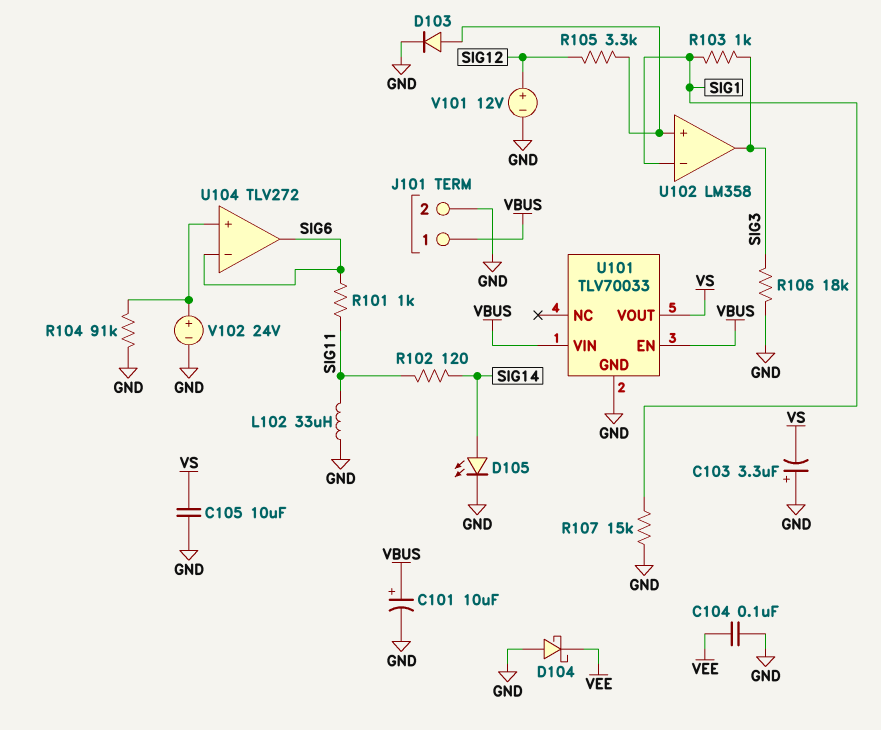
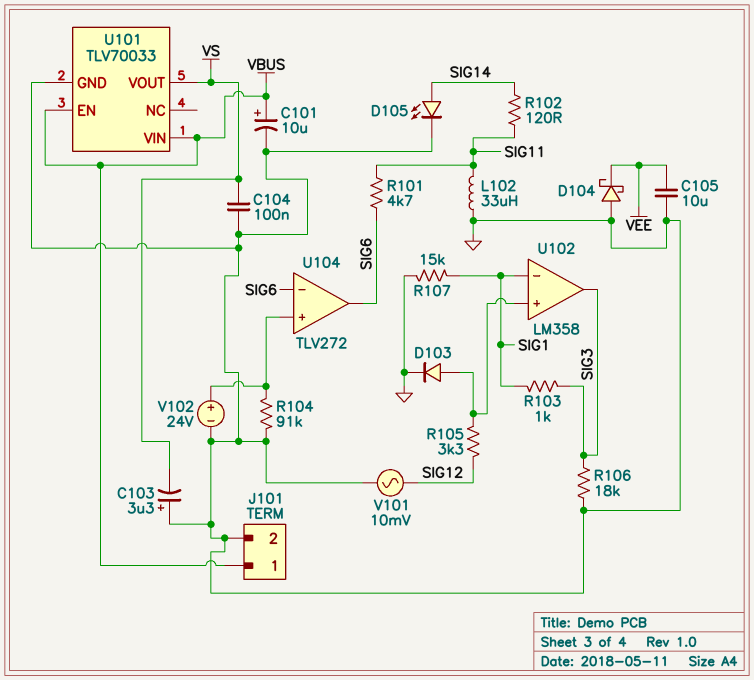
C104: 100nF (GND, VEE) -> 100nF (GND, VS)
C105: 10uF (GND, VS) -> 10uF (GND, VEE)
R101: 1k (SIG6, SIG11) -> 4.7k (SIG6, SIG11)
V101: 12V (plus SIG12, minus GND) -> AC 10mV (GND, SIG12)

